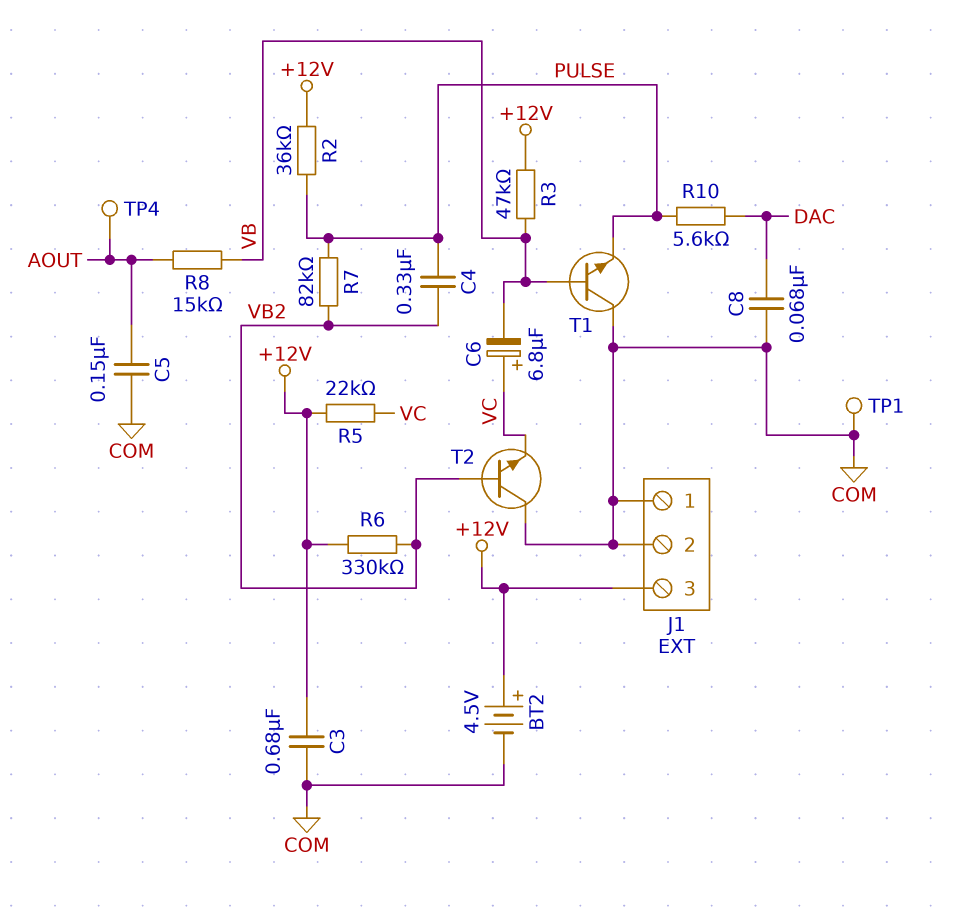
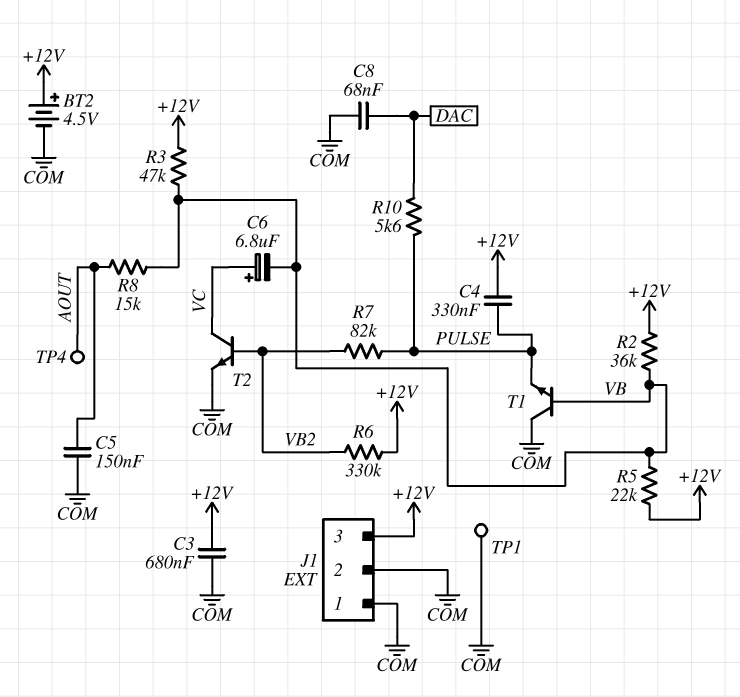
C4: 330nF (PULSE, VB2) -> 330nF (+12V, PULSE)
R2: 36k (+12V, PULSE) -> 36k (+12V, VB)
R5: 22k (+12V, VC) -> 22k (+12V, VB)
T2: NPN (B VB2, C COM, E VC) -> NPN (B VB2, C VC, E COM)

